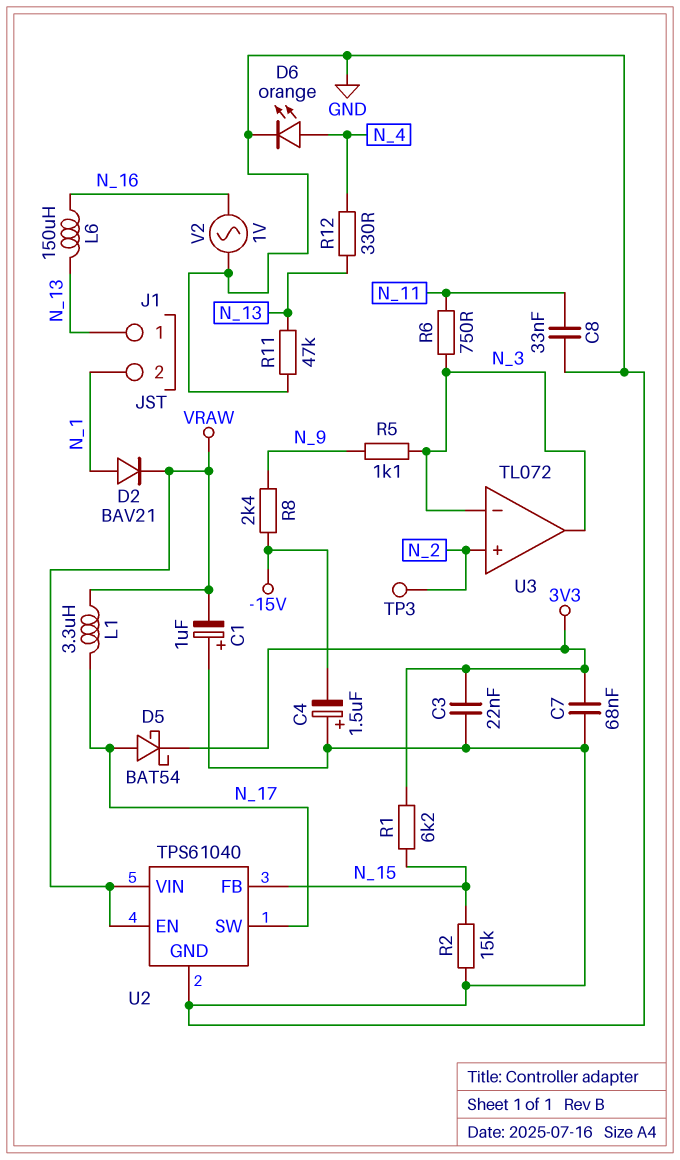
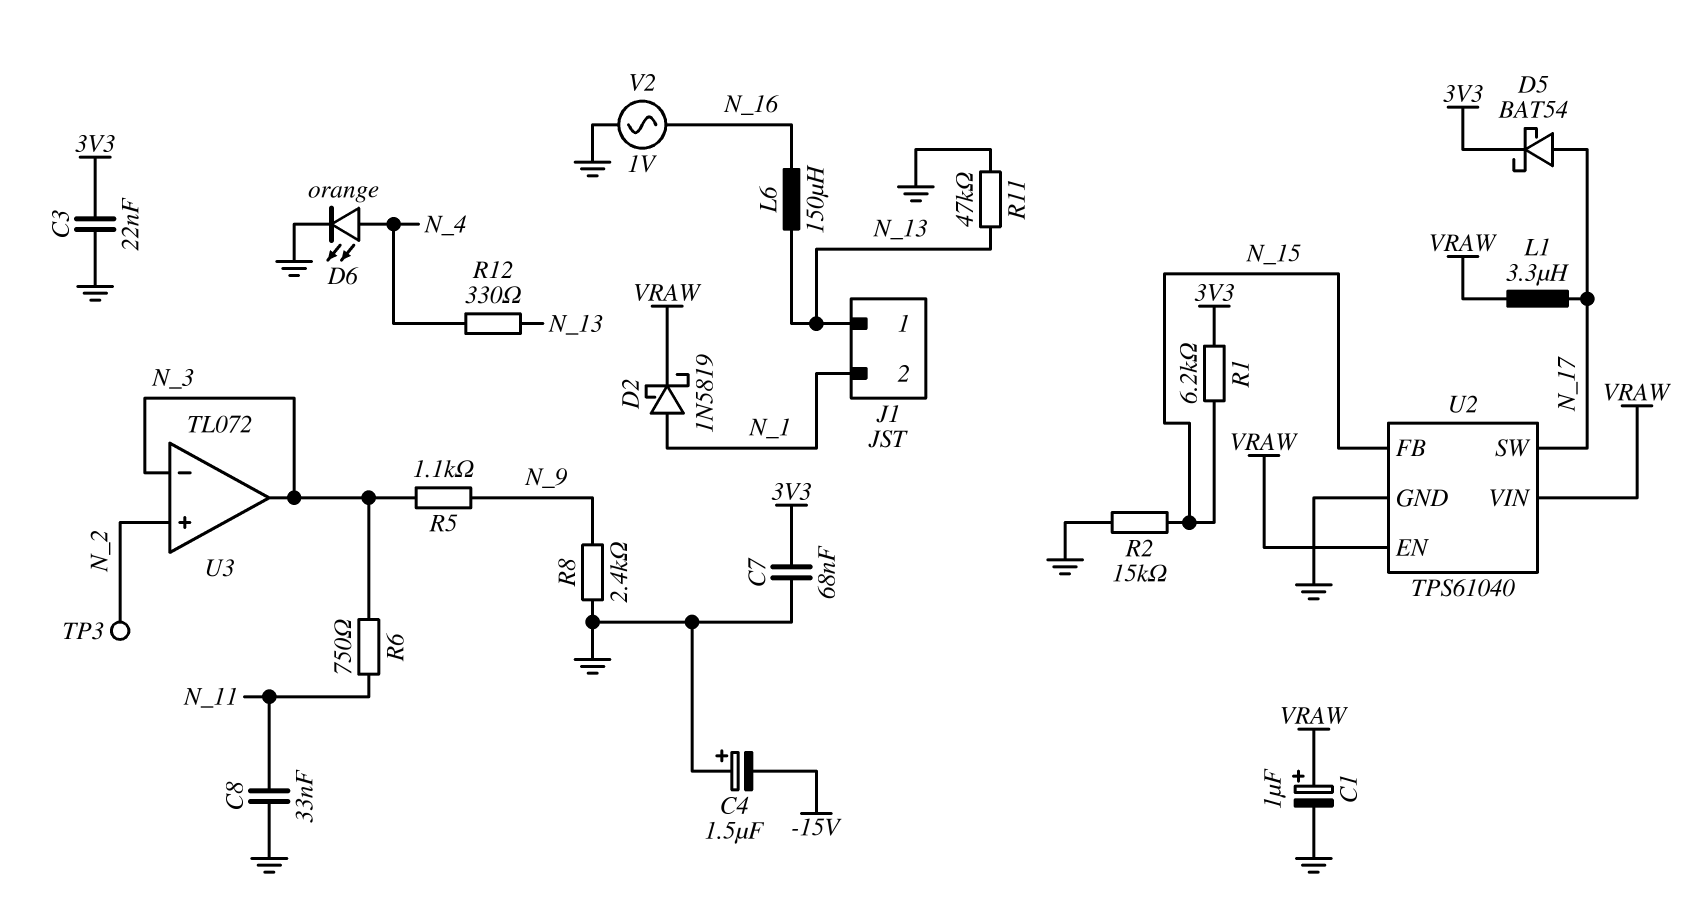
C1: 1uF (plus GND, minus VRAW) -> 1uF (plus VRAW, minus GND)
D2: diode BAV21 (A N_1, K VRAW) -> schottky 1N5819 (A N_1, K VRAW)
R8: 2.4k (-15V, N_9) -> 2.4k (GND, N_9)

